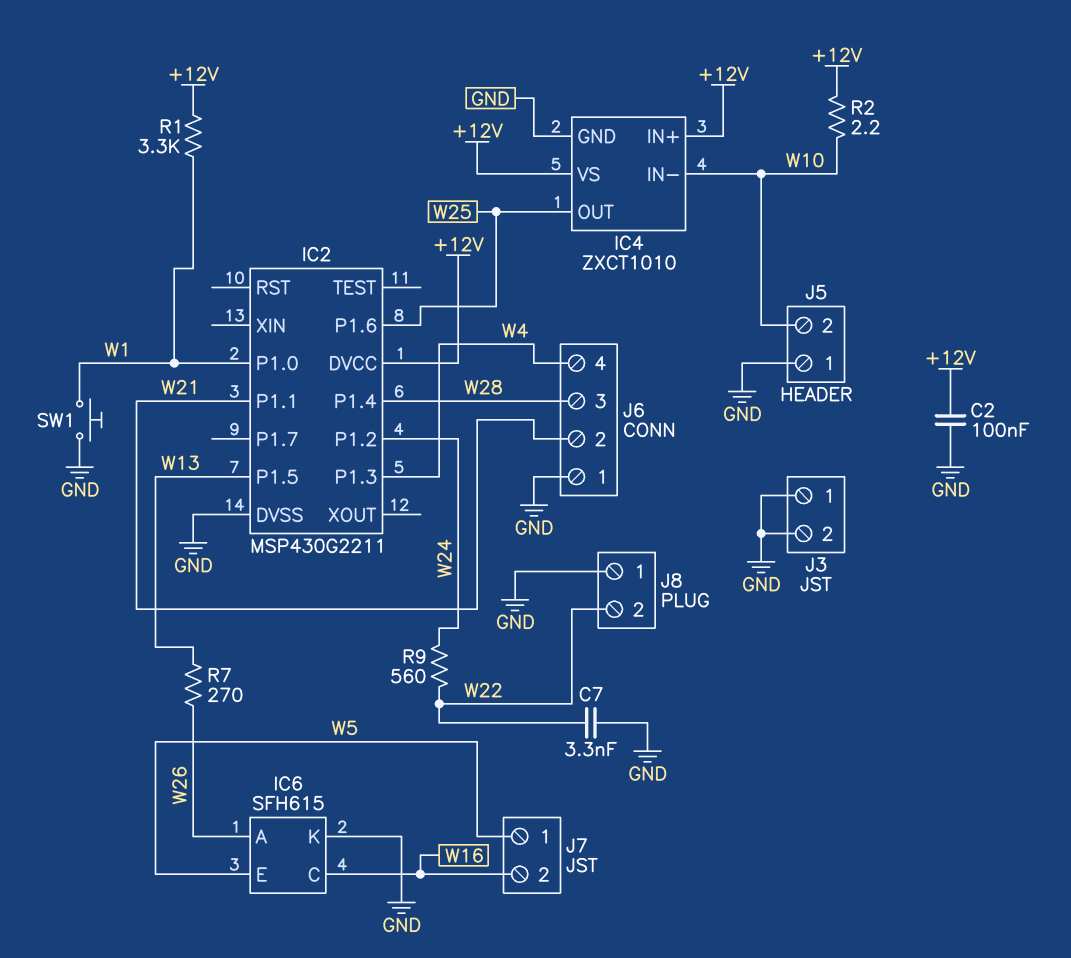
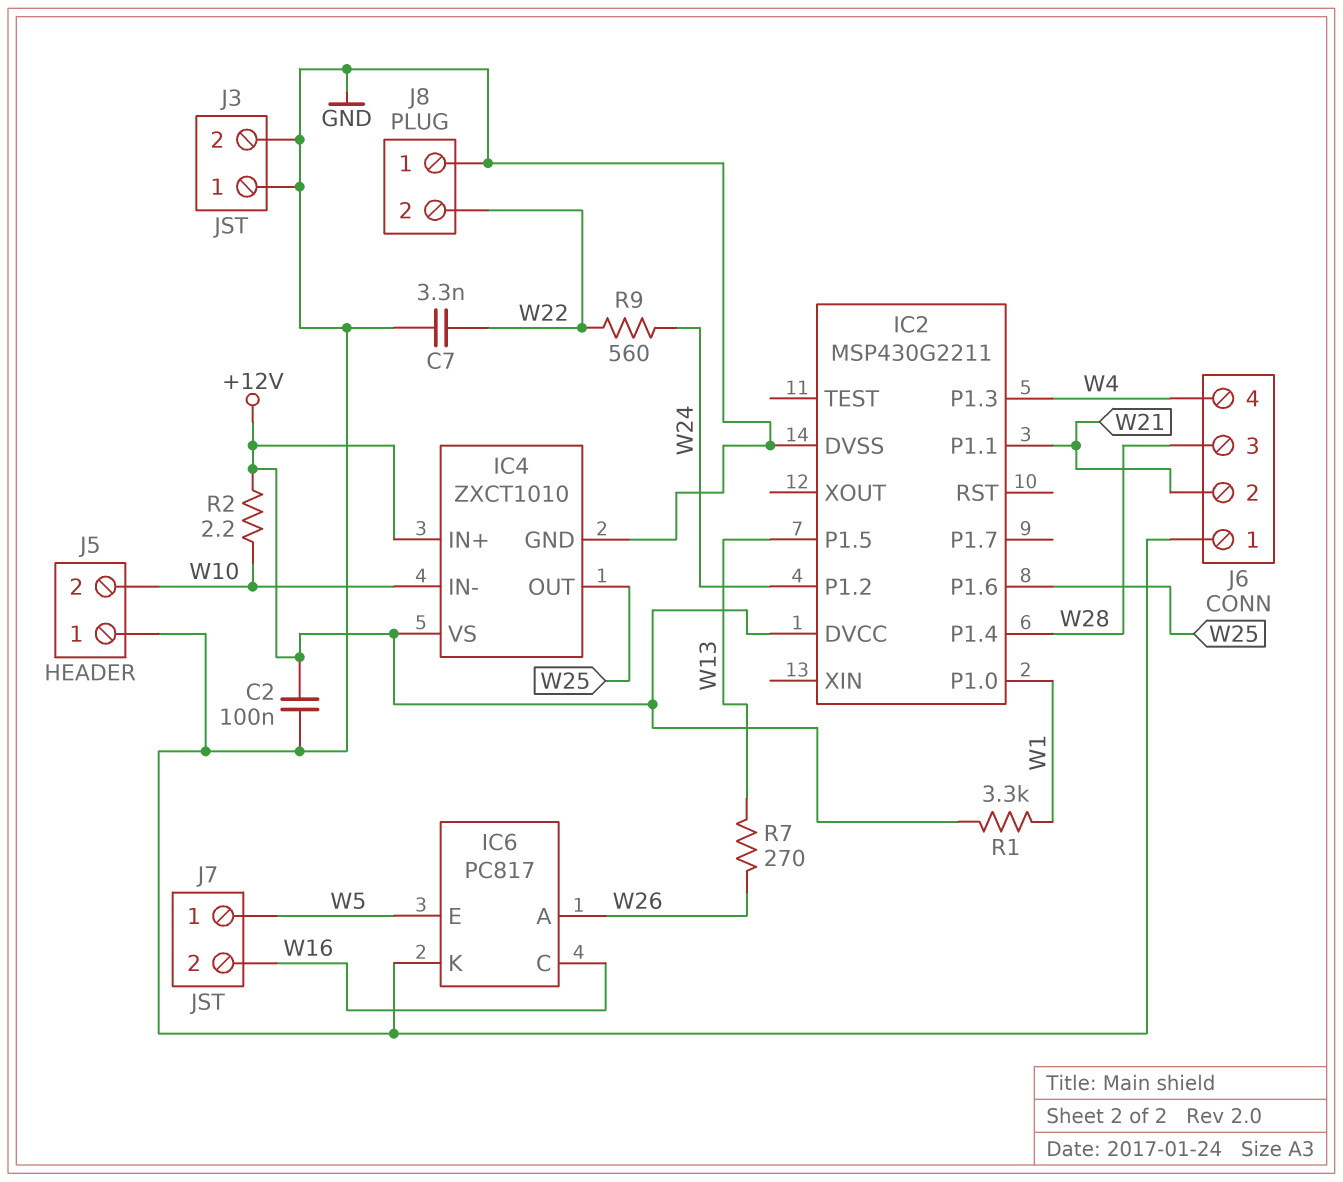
IC6: SFH615 -> PC817
SW1: button (GND, W1) -> none

